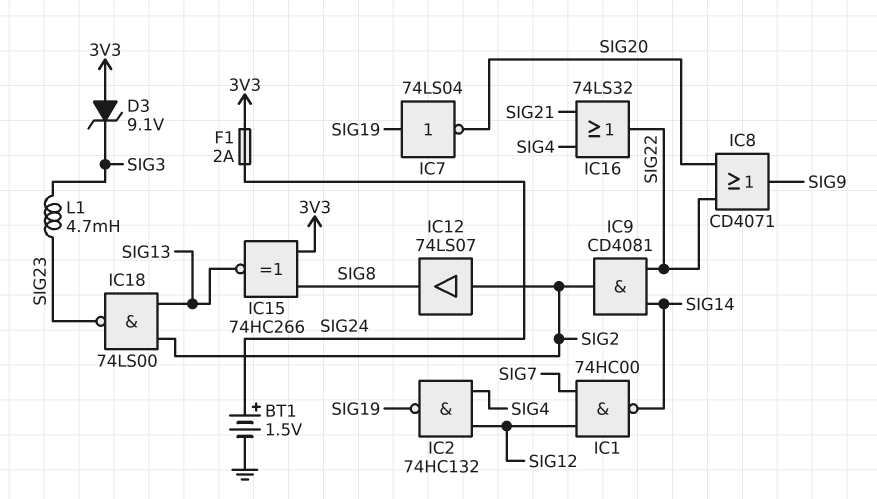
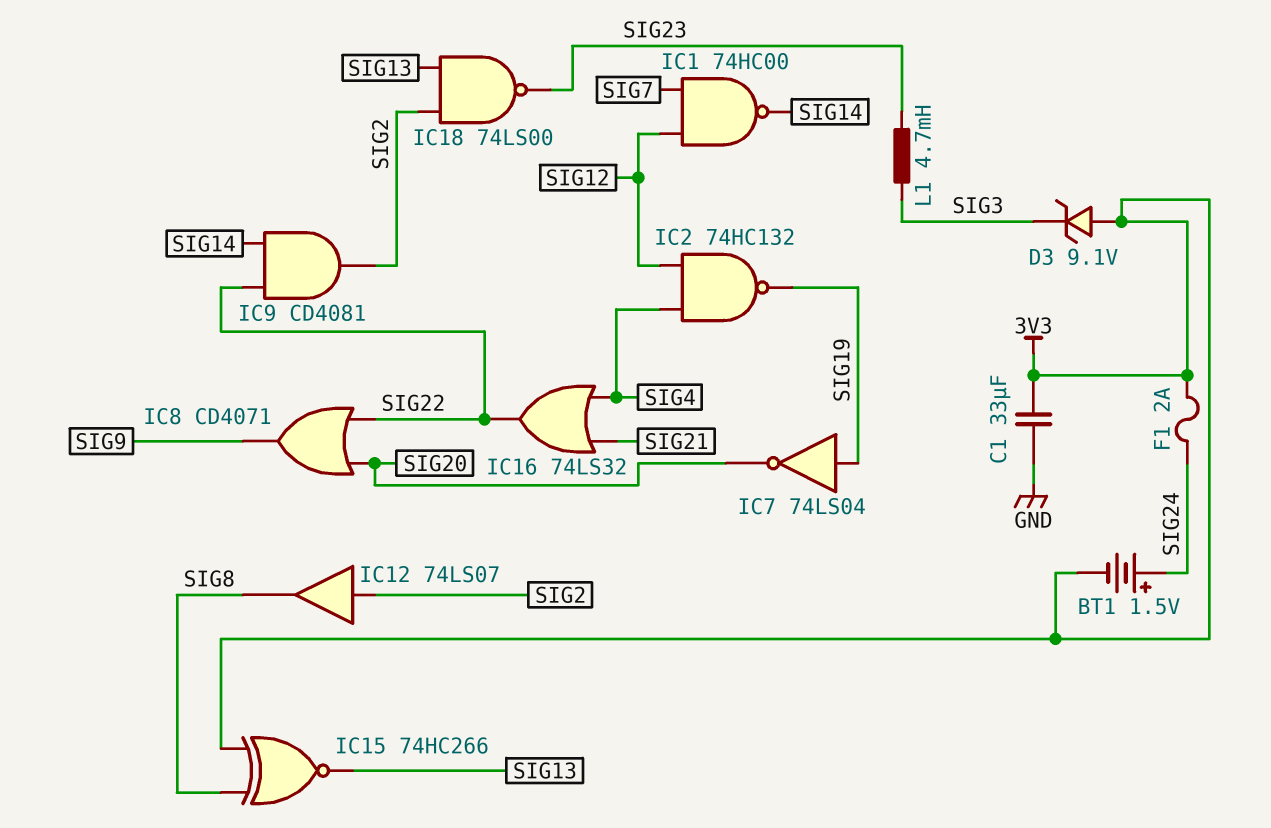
BT1: 1.5V (plus SIG24, minus GND) -> 1.5V (plus SIG24, minus 3V3)
C1: none -> 33uF (3V3, GND)

